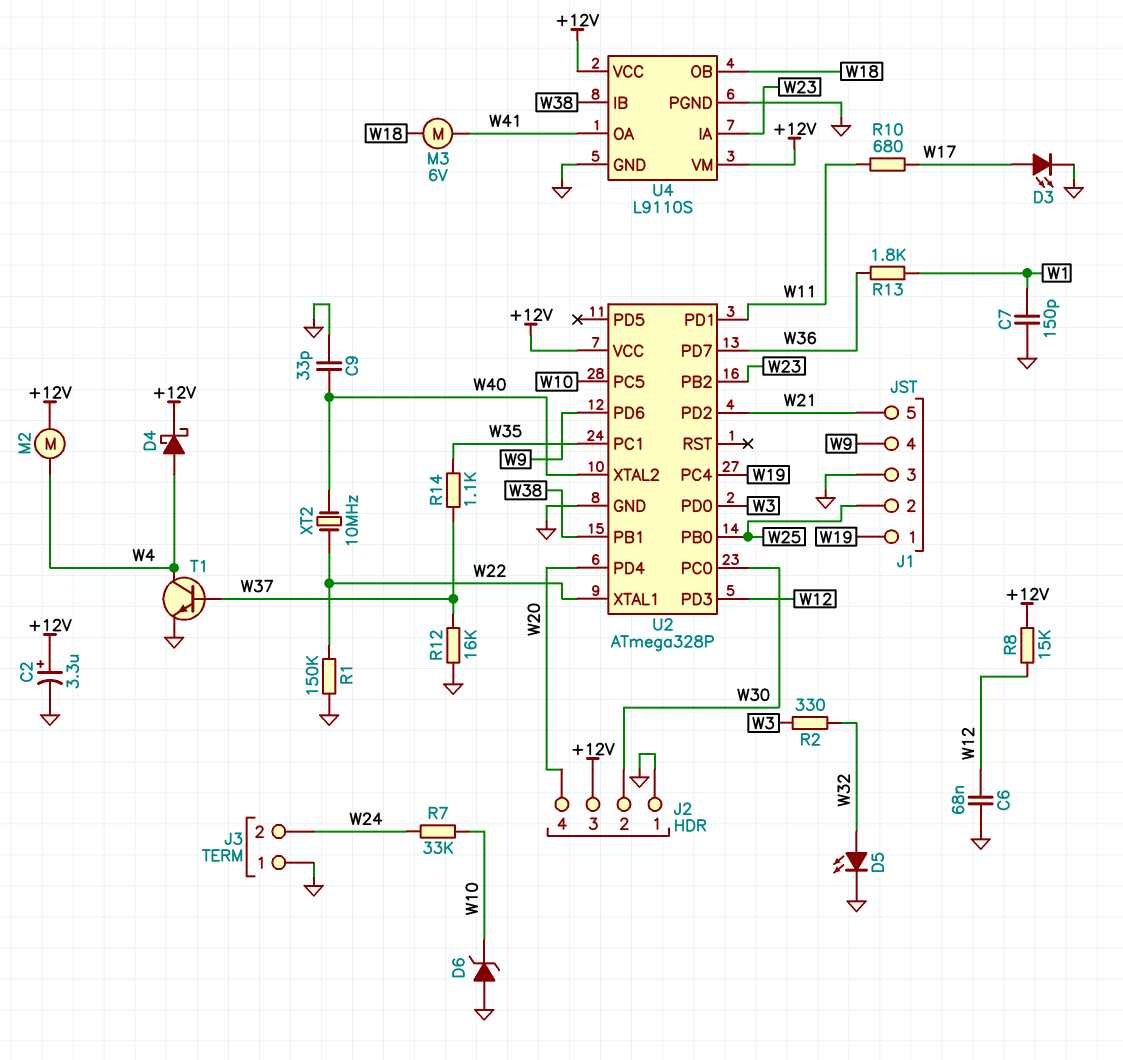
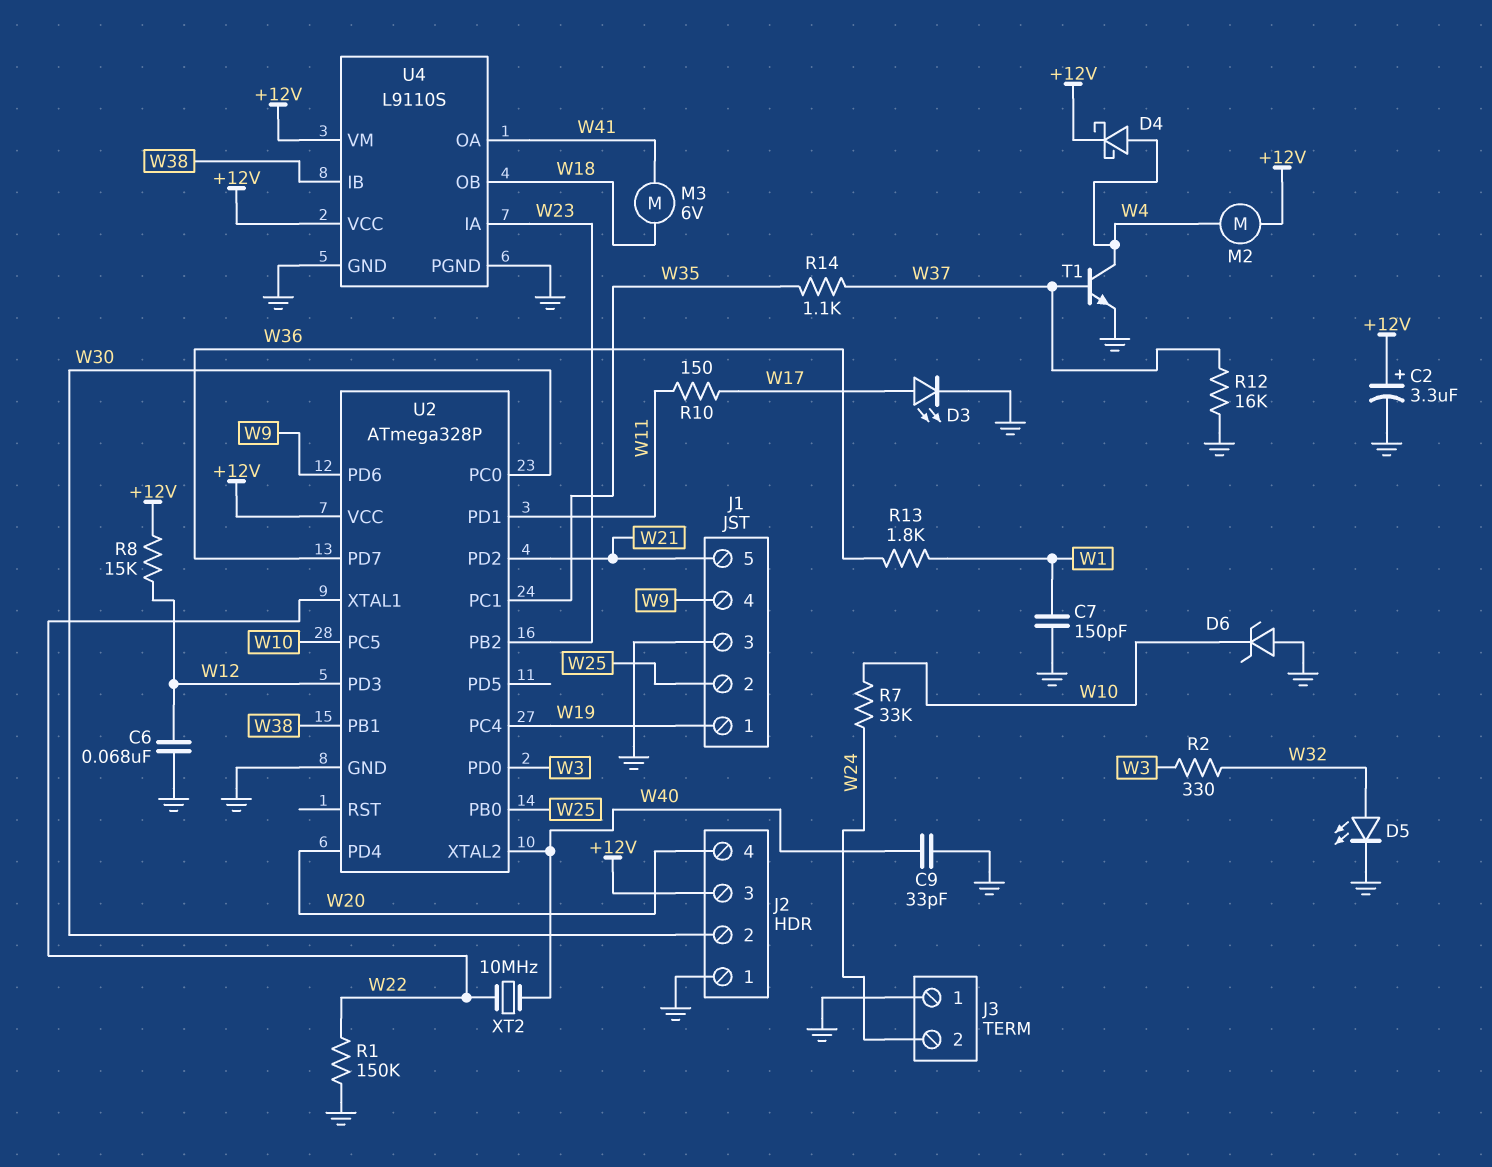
R10: 680 (W11, W17) -> 150 (W11, W17)

